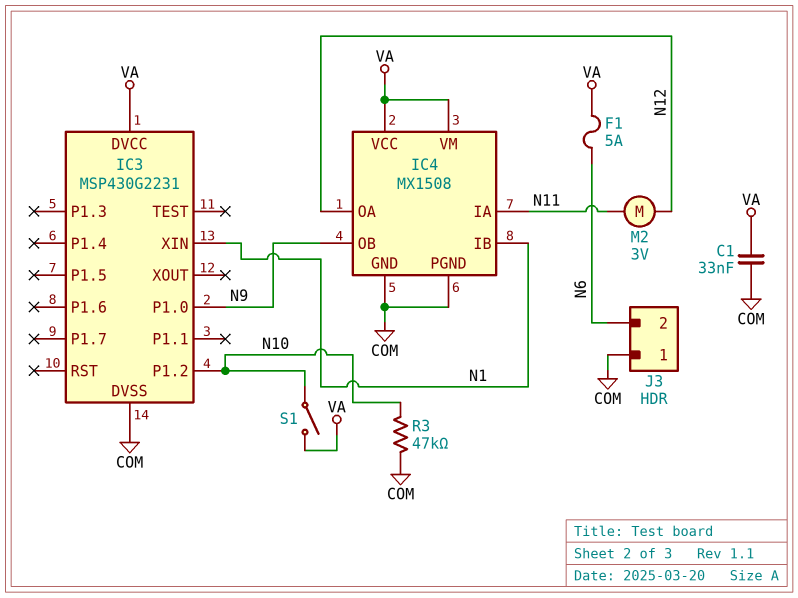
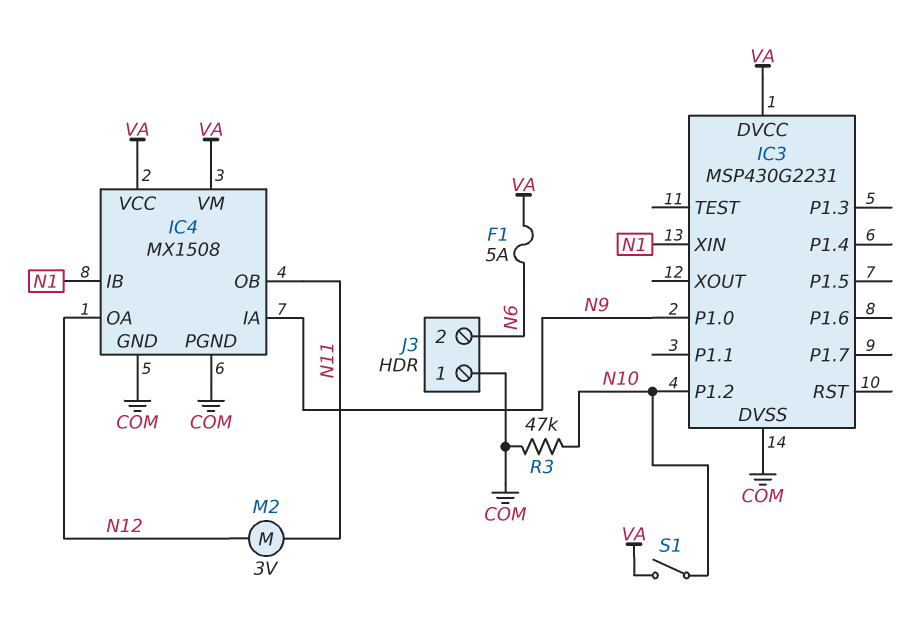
C1: 33nF (COM, VA) -> none
IC4 pin IA: N11 -> N9
IC4 pin OB: N9 -> N11

